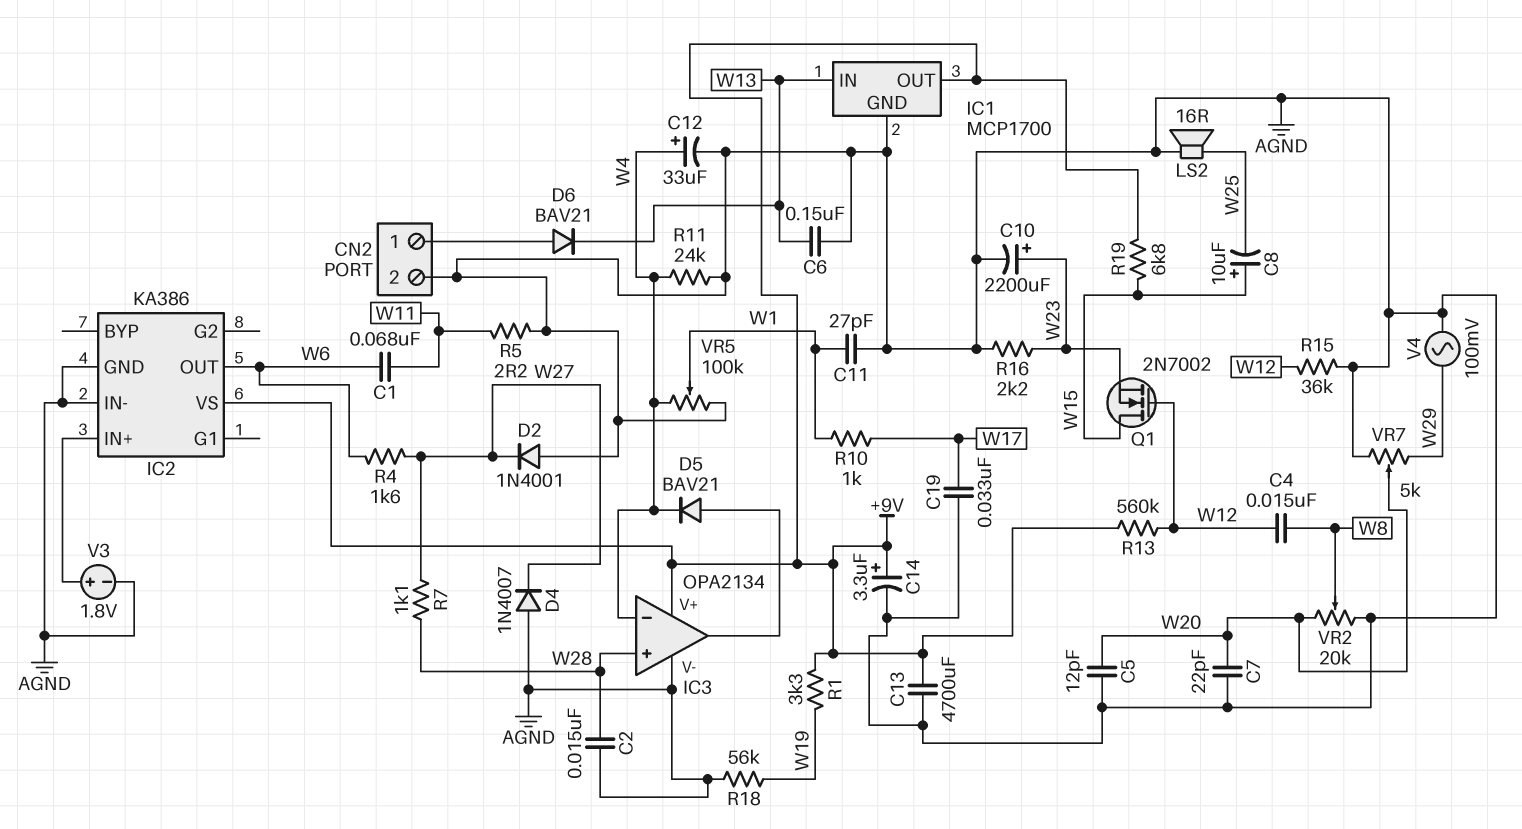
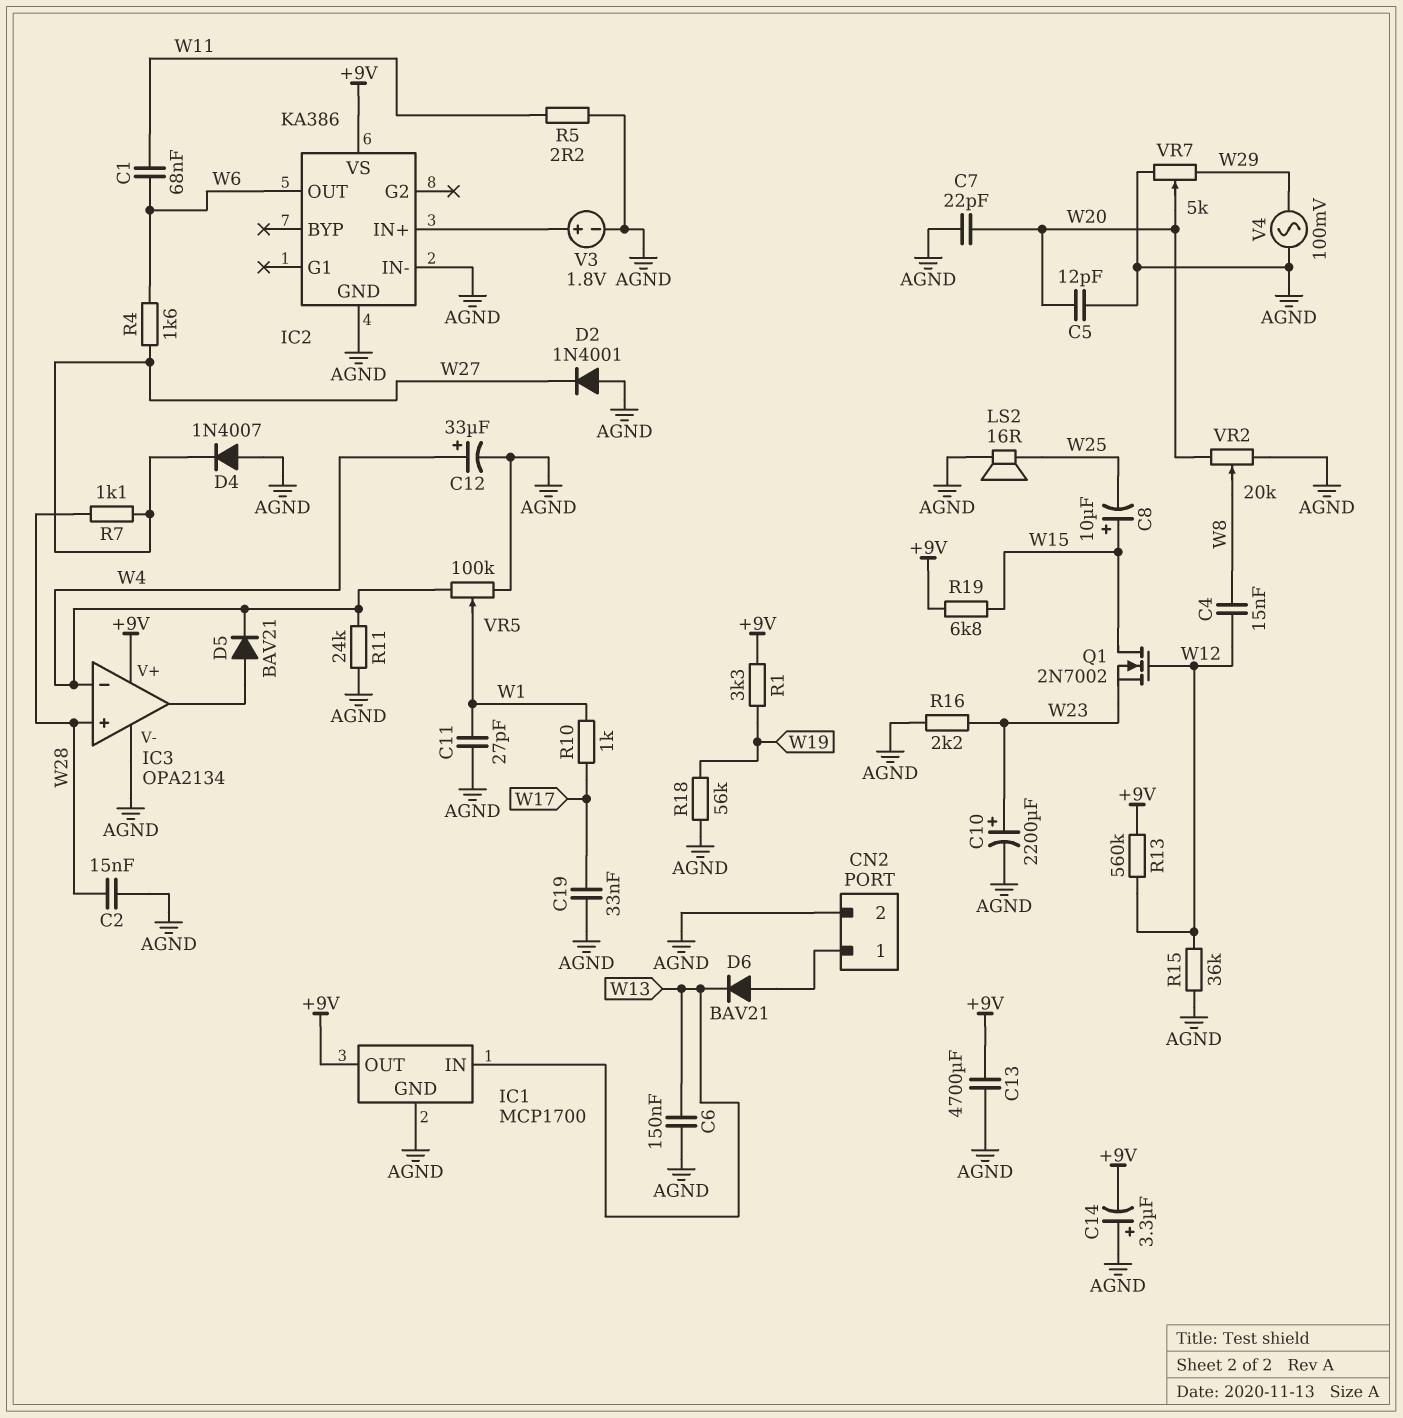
C14: 3.3uF (plus +9V, minus AGND) -> 3.3uF (plus AGND, minus +9V)

